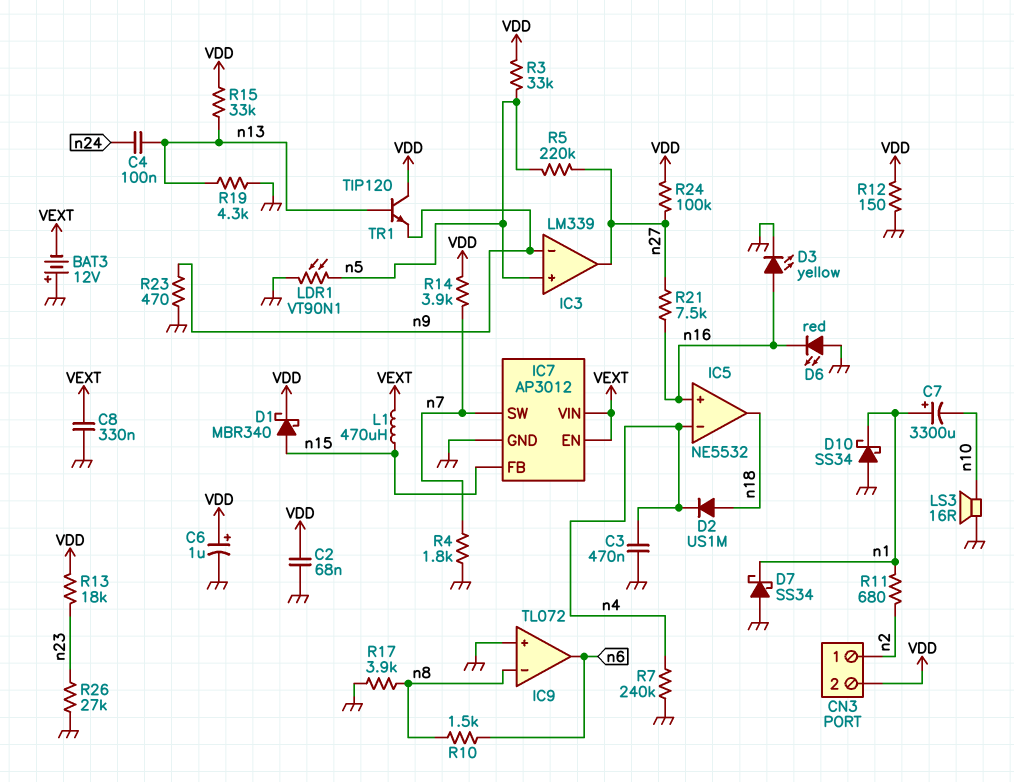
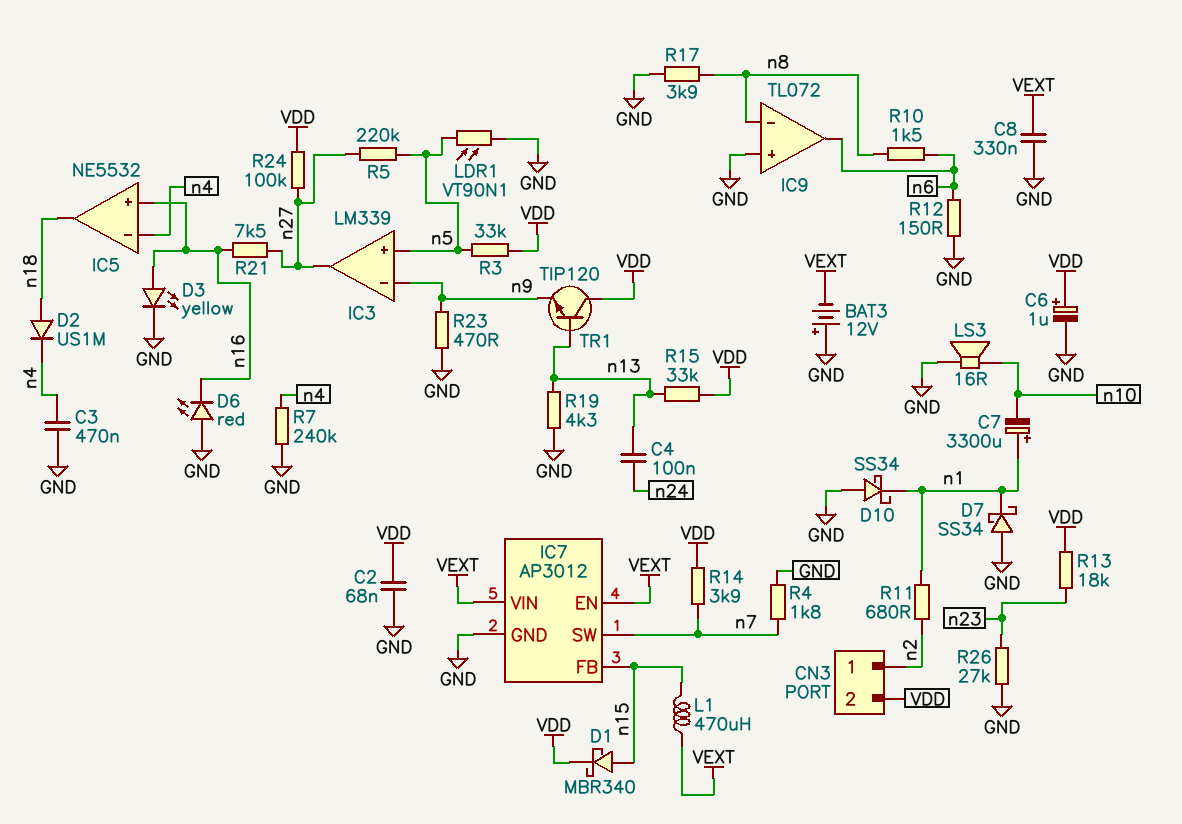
R12: 150 (GND, VDD) -> 150 (GND, n6)

